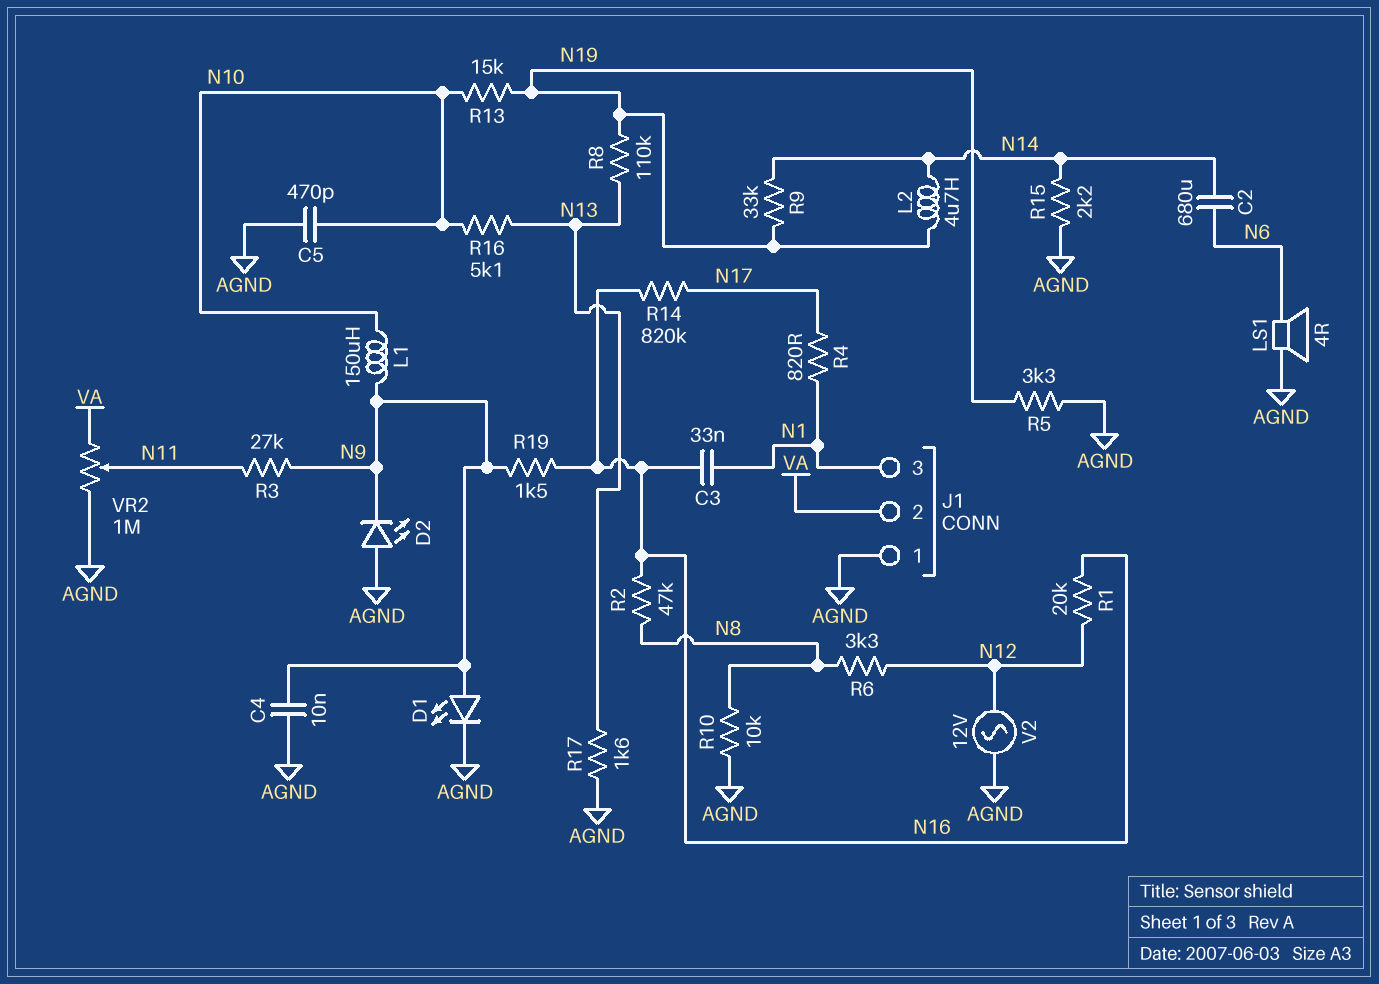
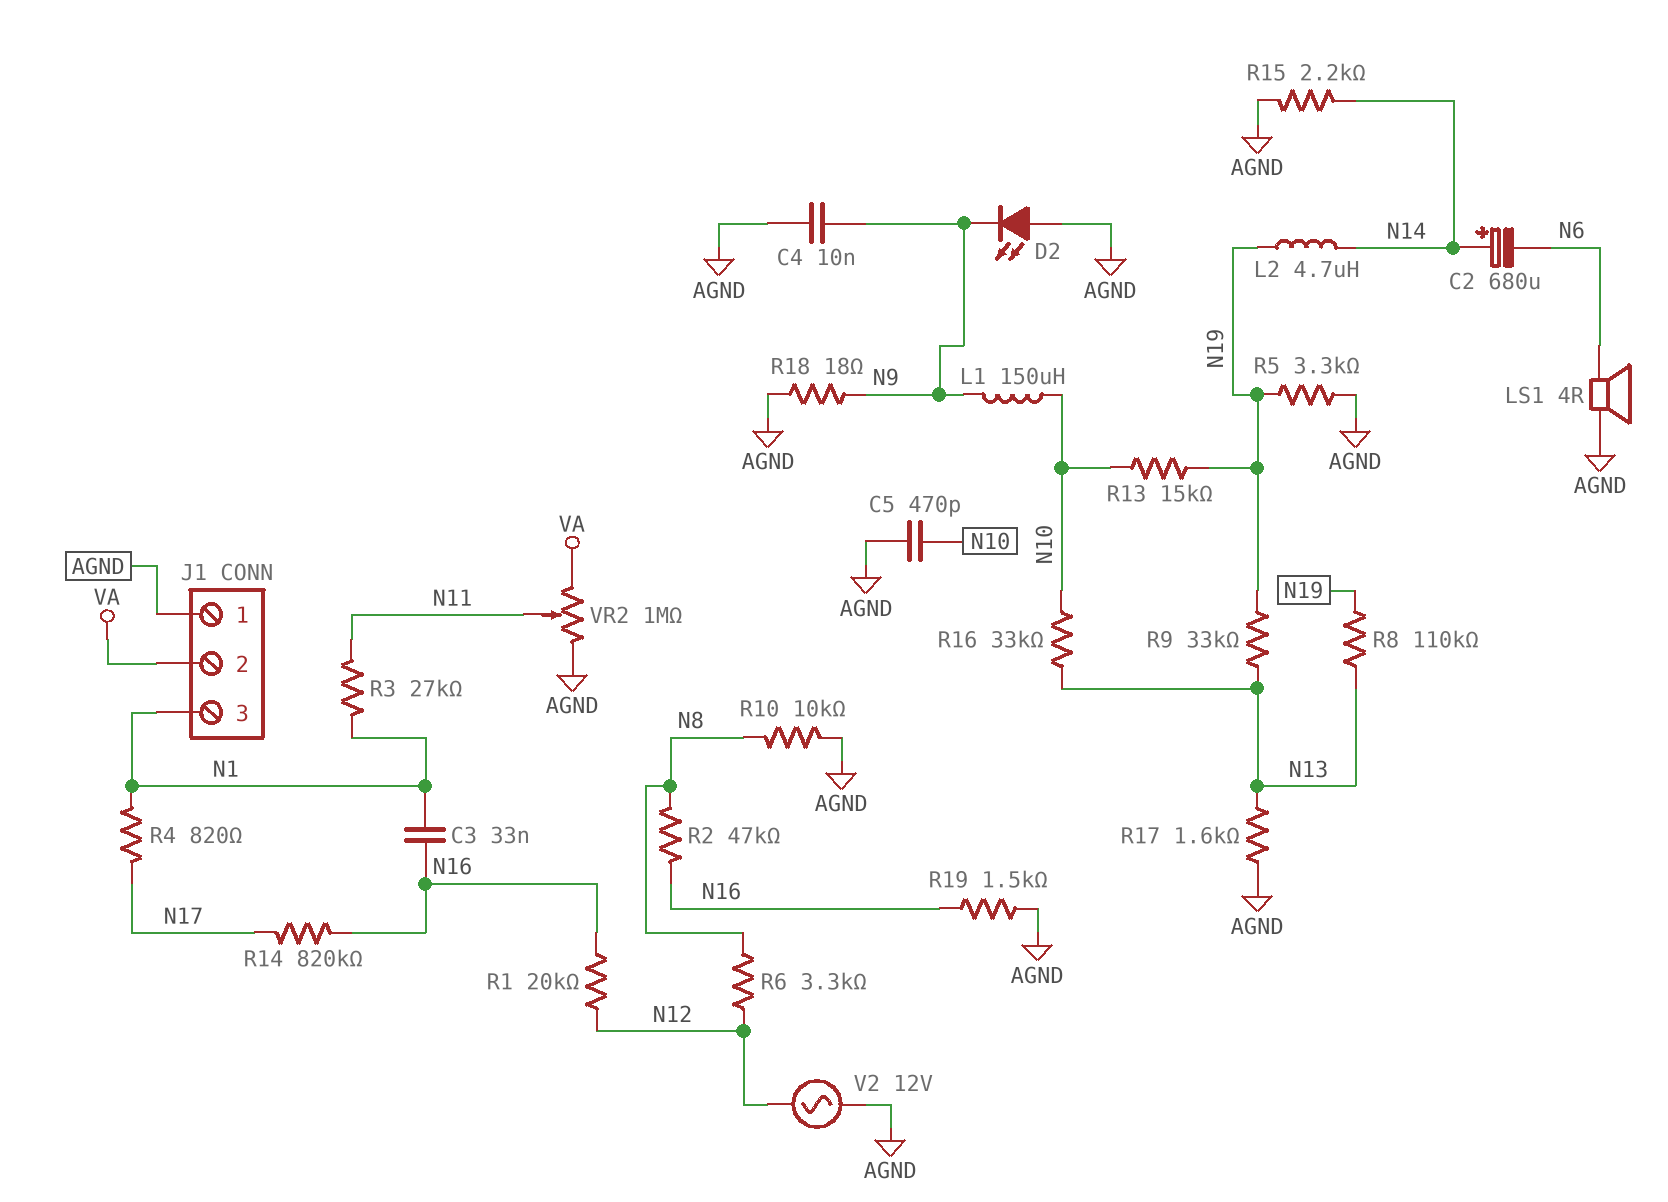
C2: 680uF (N6, N14) -> 680uF (plus N14, minus N6)
D1: LED (A N9, K AGND) -> none
R3: 27k (N9, N11) -> 27k (N1, N11)
R9: 33k (N14, N19) -> 33k (N13, N19)
R16: 5.1k (N10, N13) -> 33k (N10, N13)
R18: none -> 18 (AGND, N9)
R19: 1.5k (N9, N16) -> 1.5k (AGND, N16)

